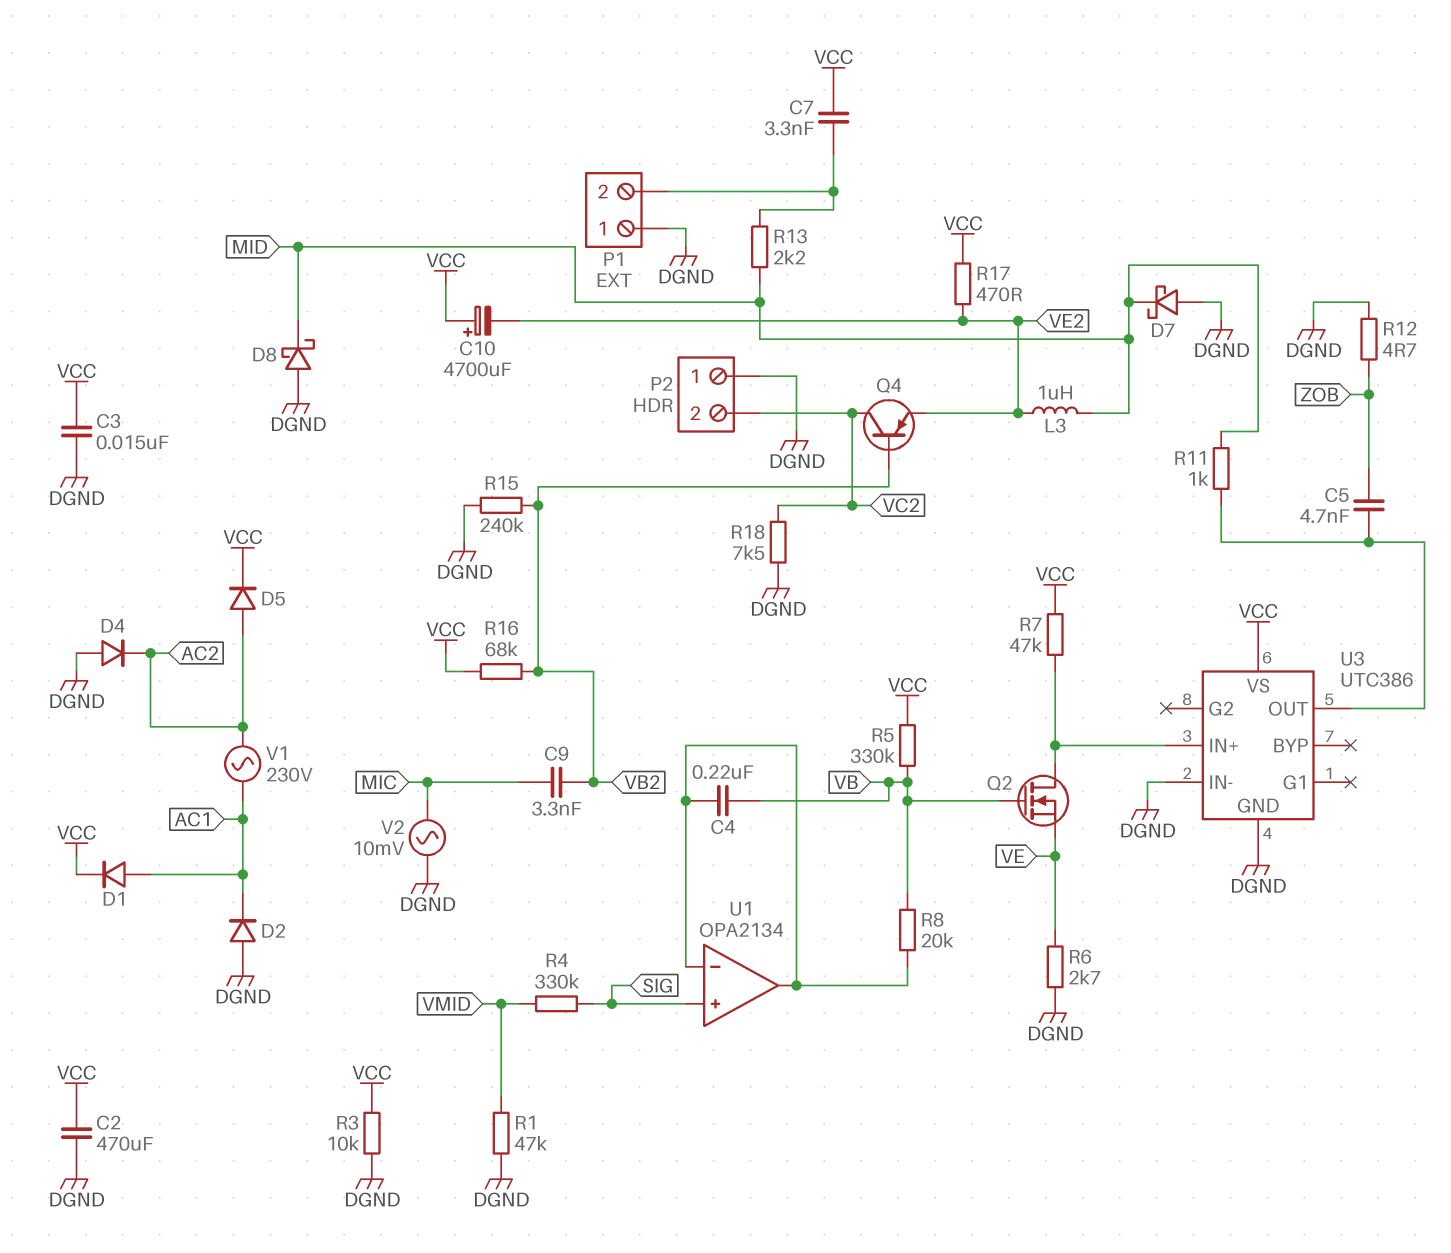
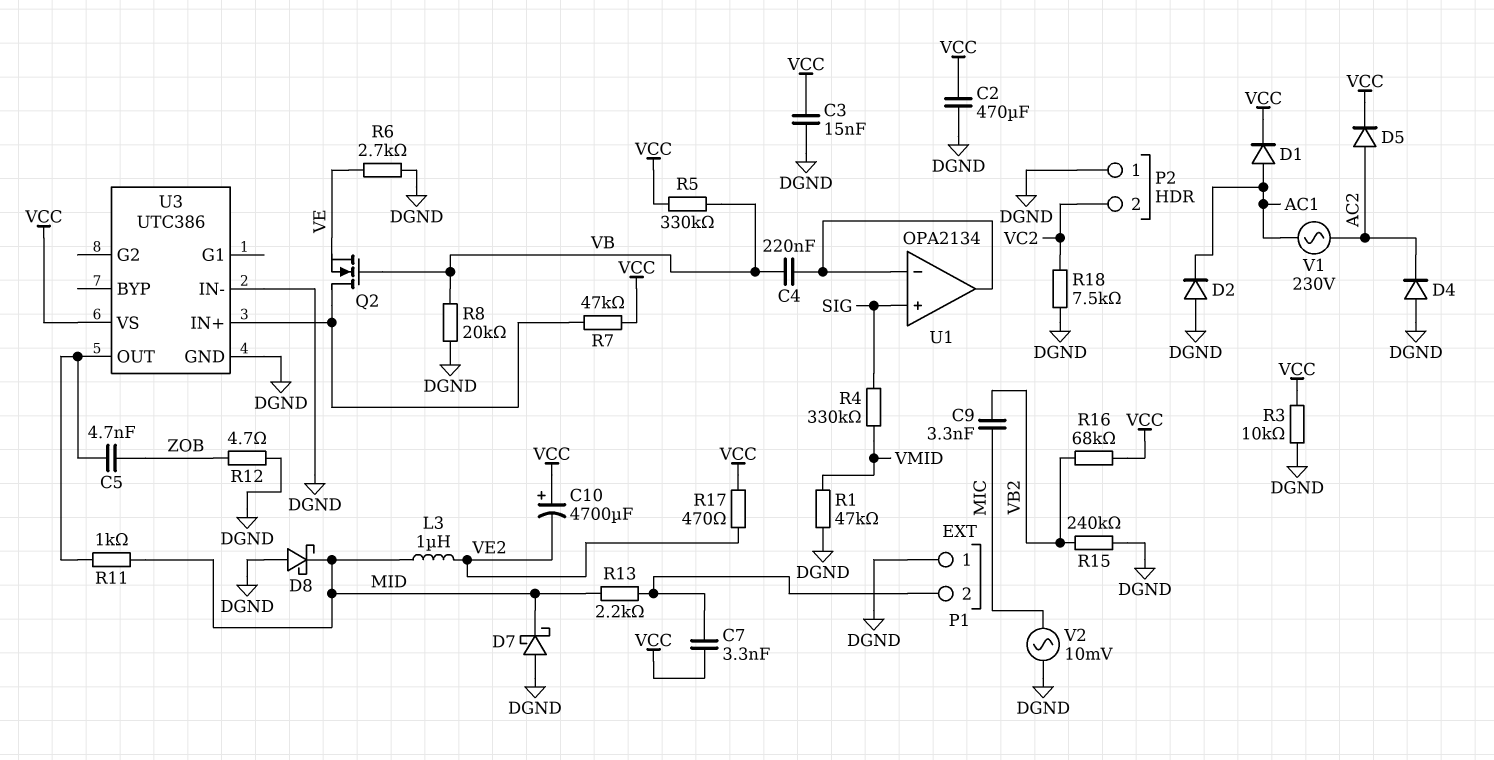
Q4: PNP (B VB2, C VC2, E VE2) -> none
R8: 20k (U1/in-, VB) -> 20k (DGND, VB)

